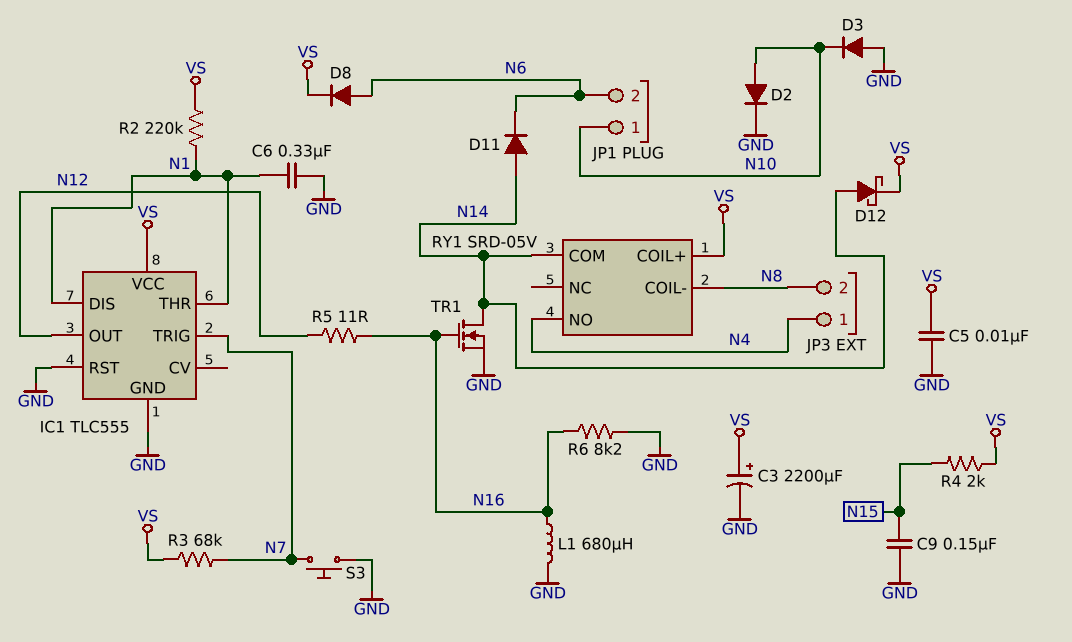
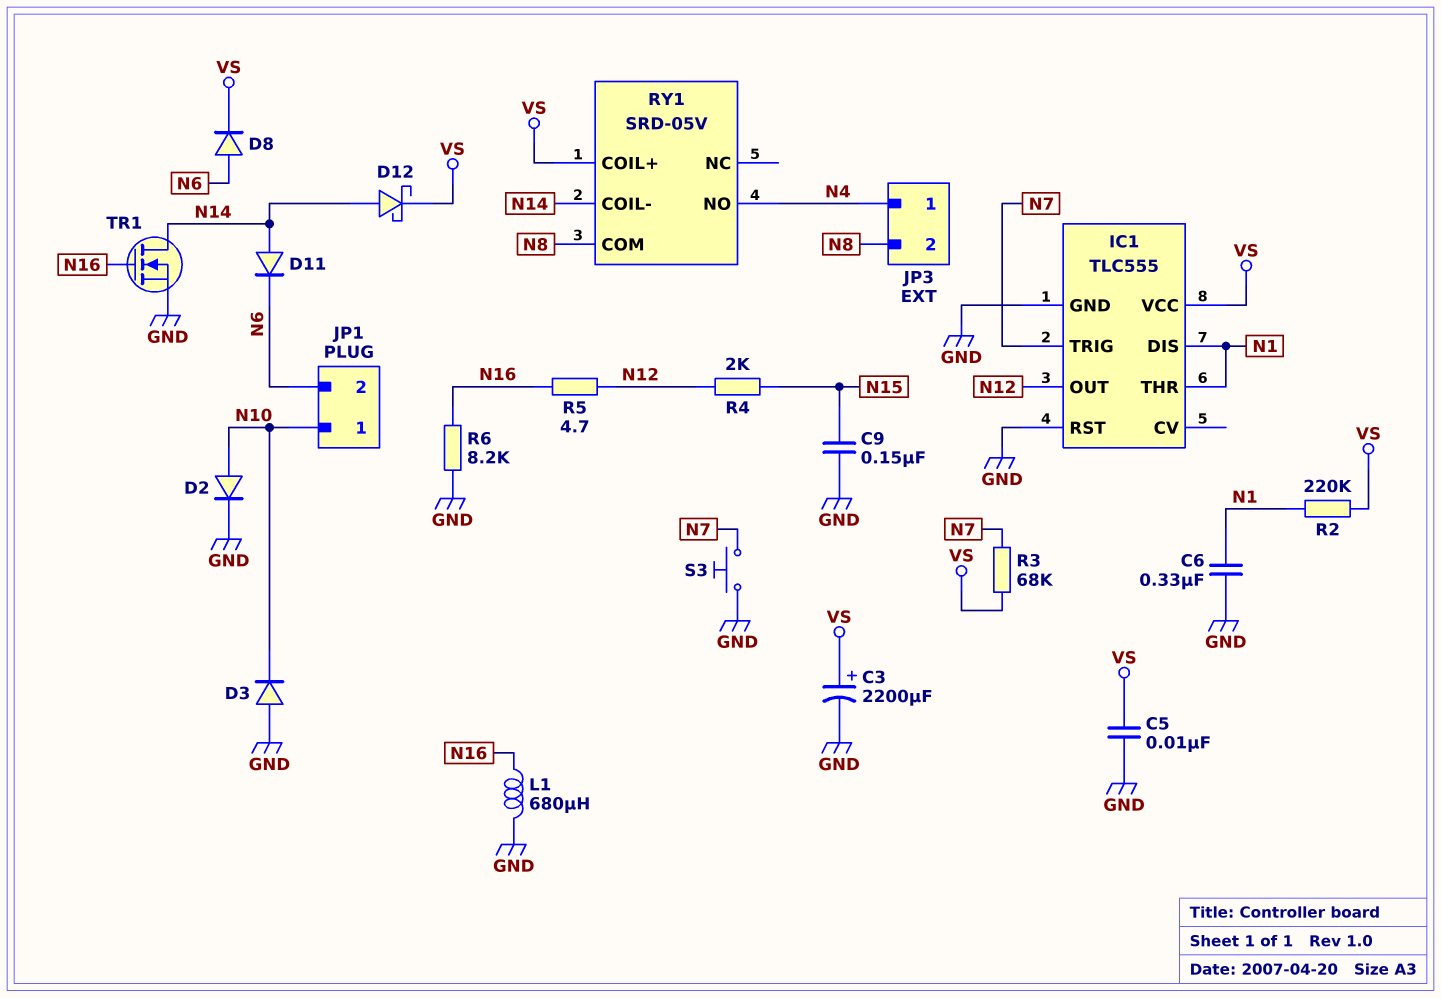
R4: 2k (N15, VS) -> 2k (N12, N15)
R5: 11 (N12, N16) -> 4.7 (N12, N16)
RY1 pin COIL-: N8 -> N14
RY1 pin COM: N14 -> N8

